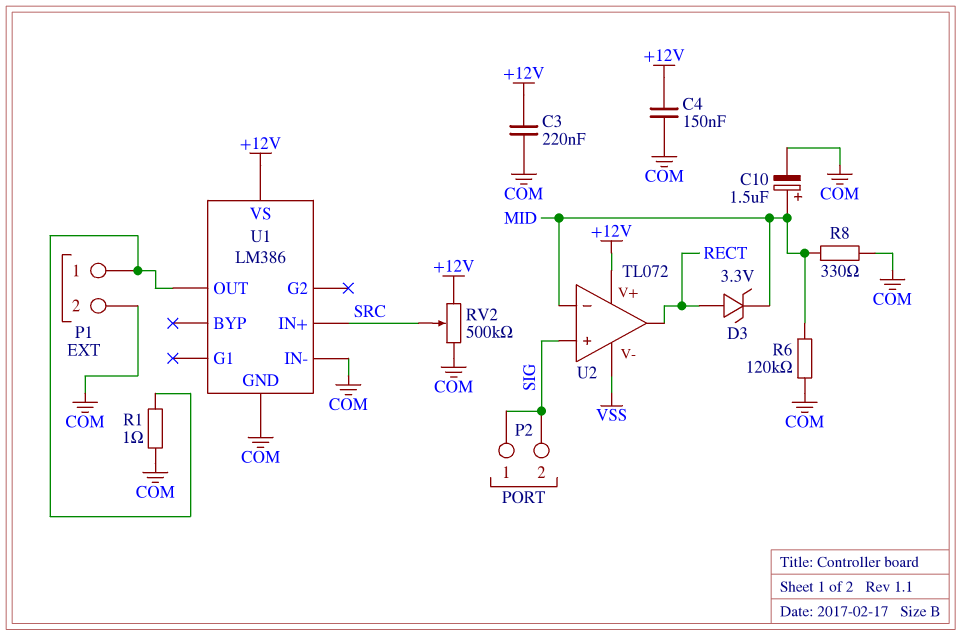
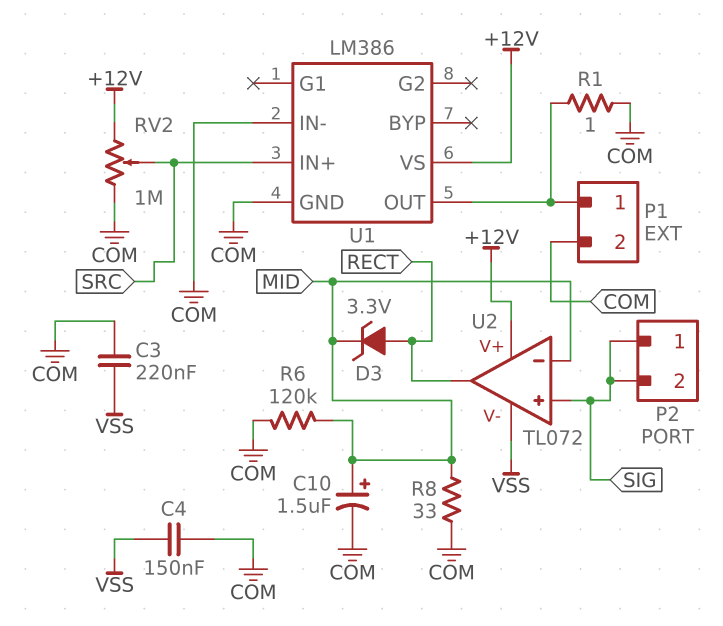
C3: 220nF (+12V, COM) -> 220nF (COM, VSS)
C4: 150nF (+12V, COM) -> 150nF (COM, VSS)
R8: 330 (COM, MID) -> 33 (COM, MID)
RV2: 500k (+12V, COM, wiper SRC) -> 1M (+12V, COM, wiper SRC)

